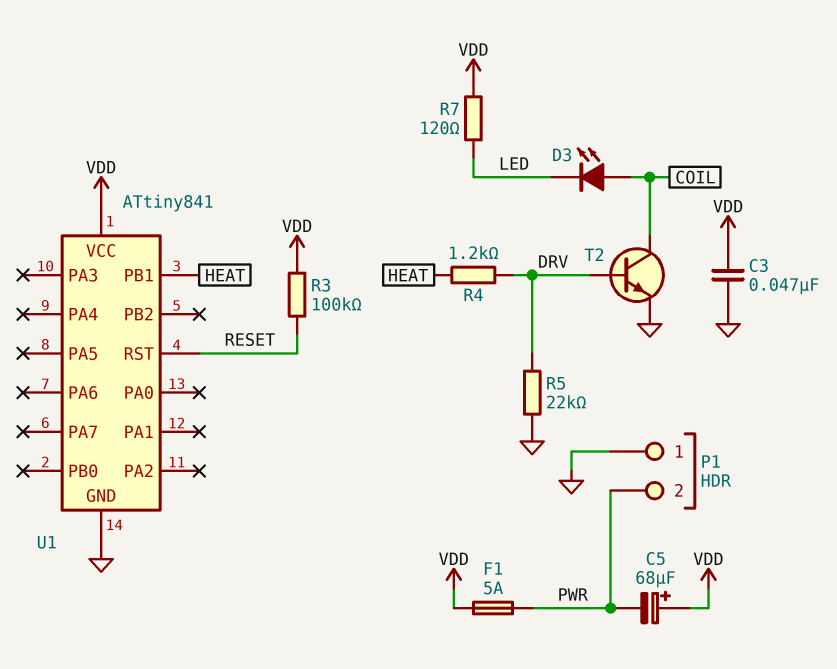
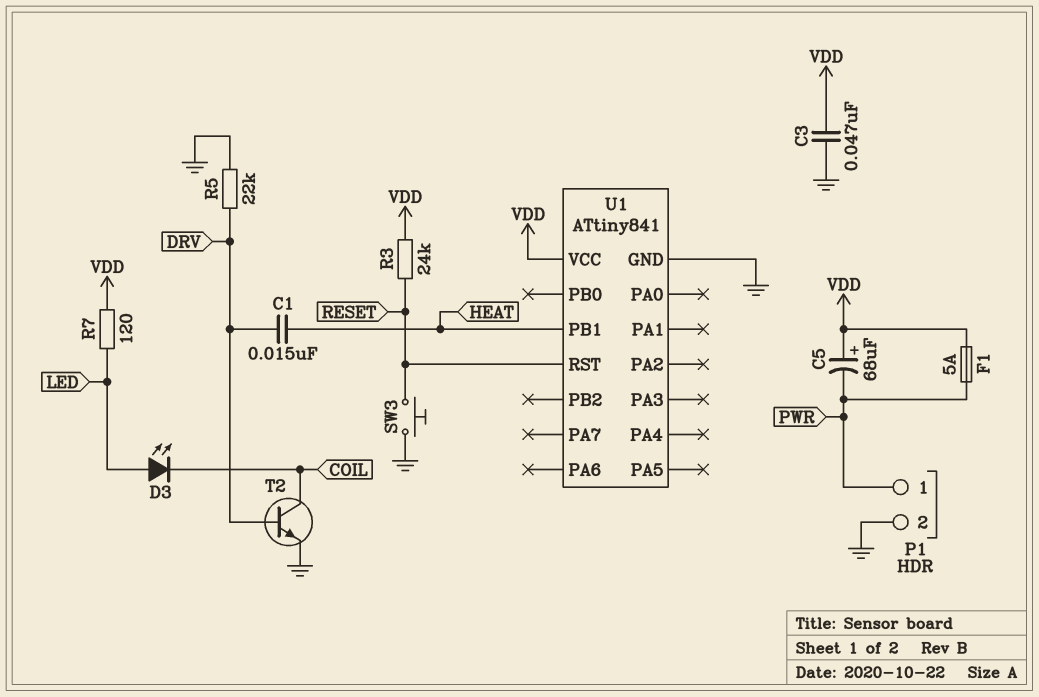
C1: none -> 15nF (DRV, HEAT)
D3: LED (A COIL, K LED) -> LED (A LED, K COIL)
P1 pin 1: GND -> PWR
P1 pin 2: PWR -> GND
R3: 100k (RESET, VDD) -> 24k (RESET, VDD)
R4: 1.2k (DRV, HEAT) -> none
SW3: none -> button (GND, RESET)

